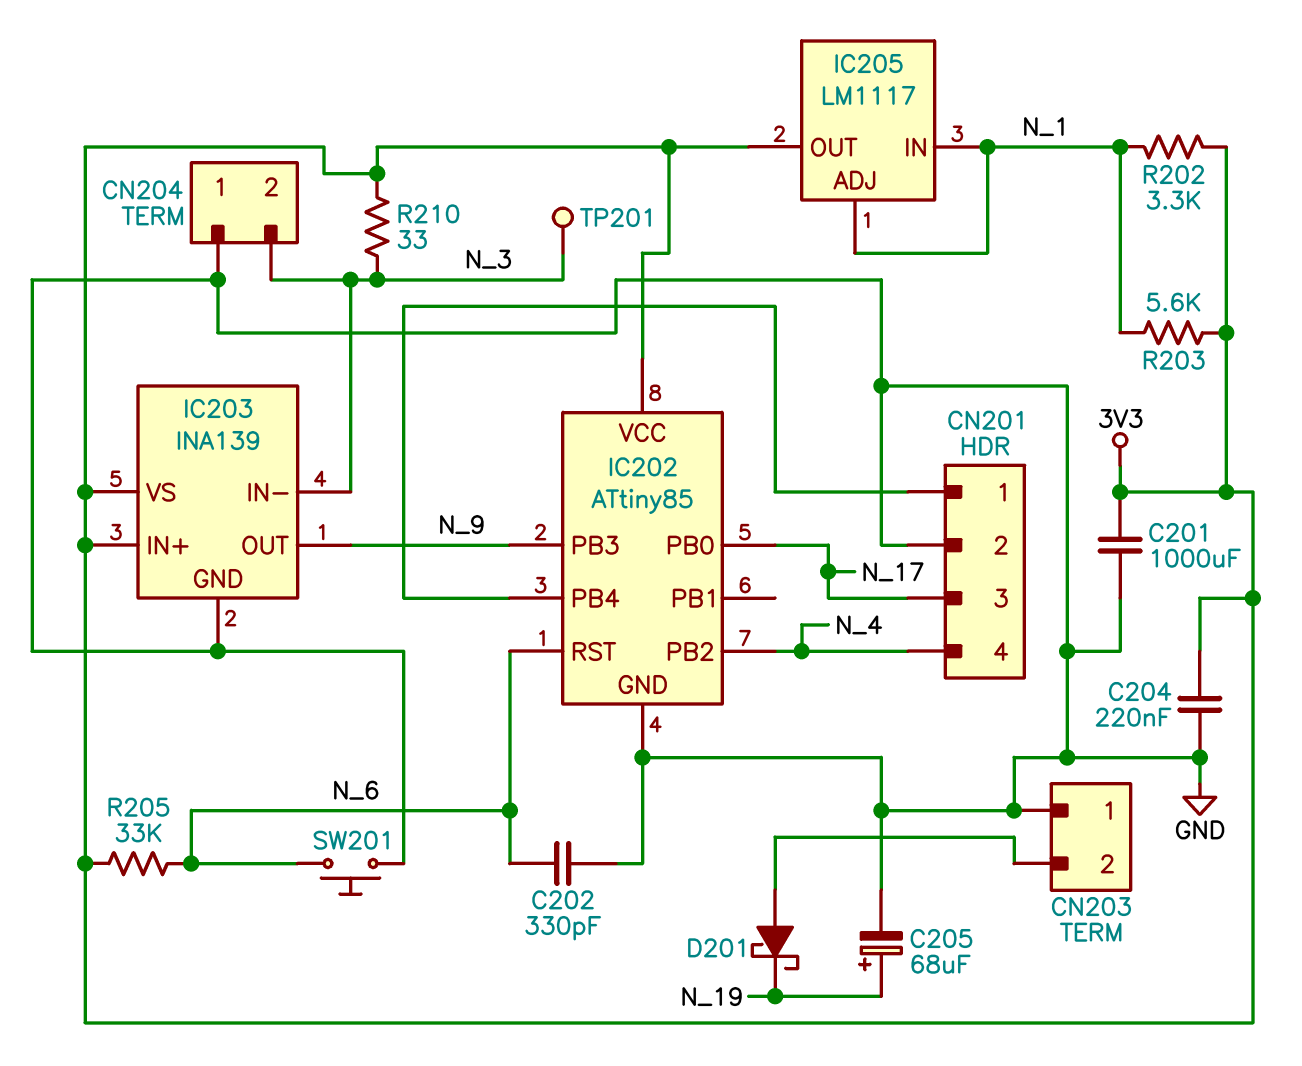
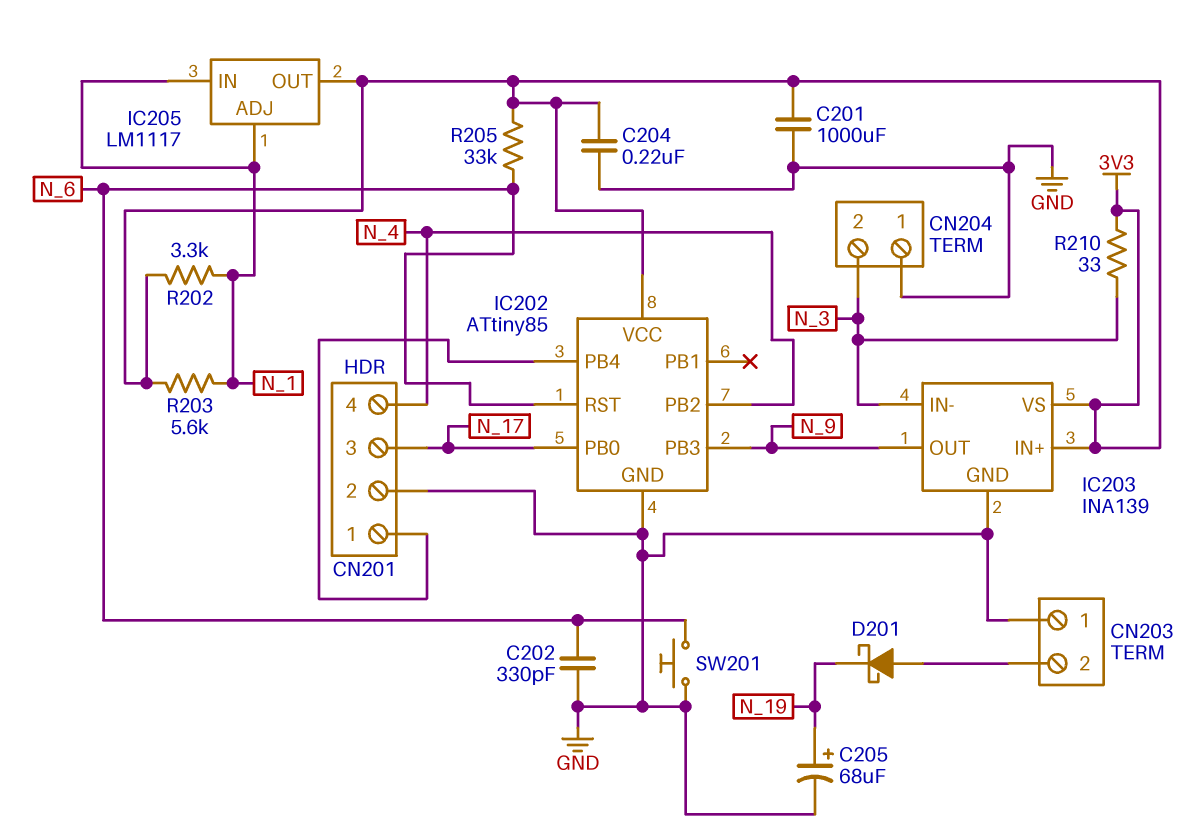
TP201: test point (N_3) -> none

